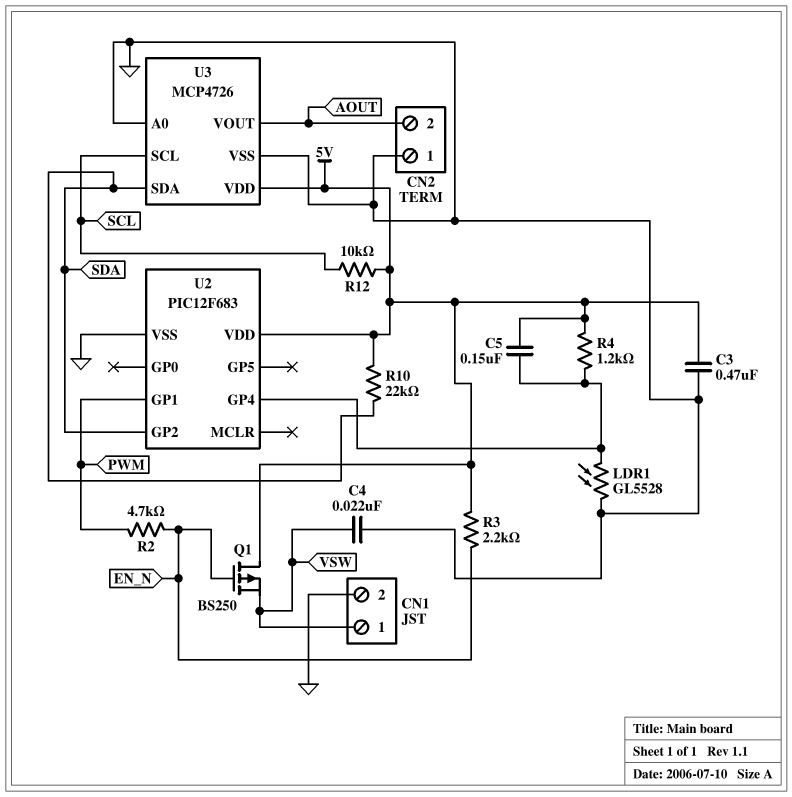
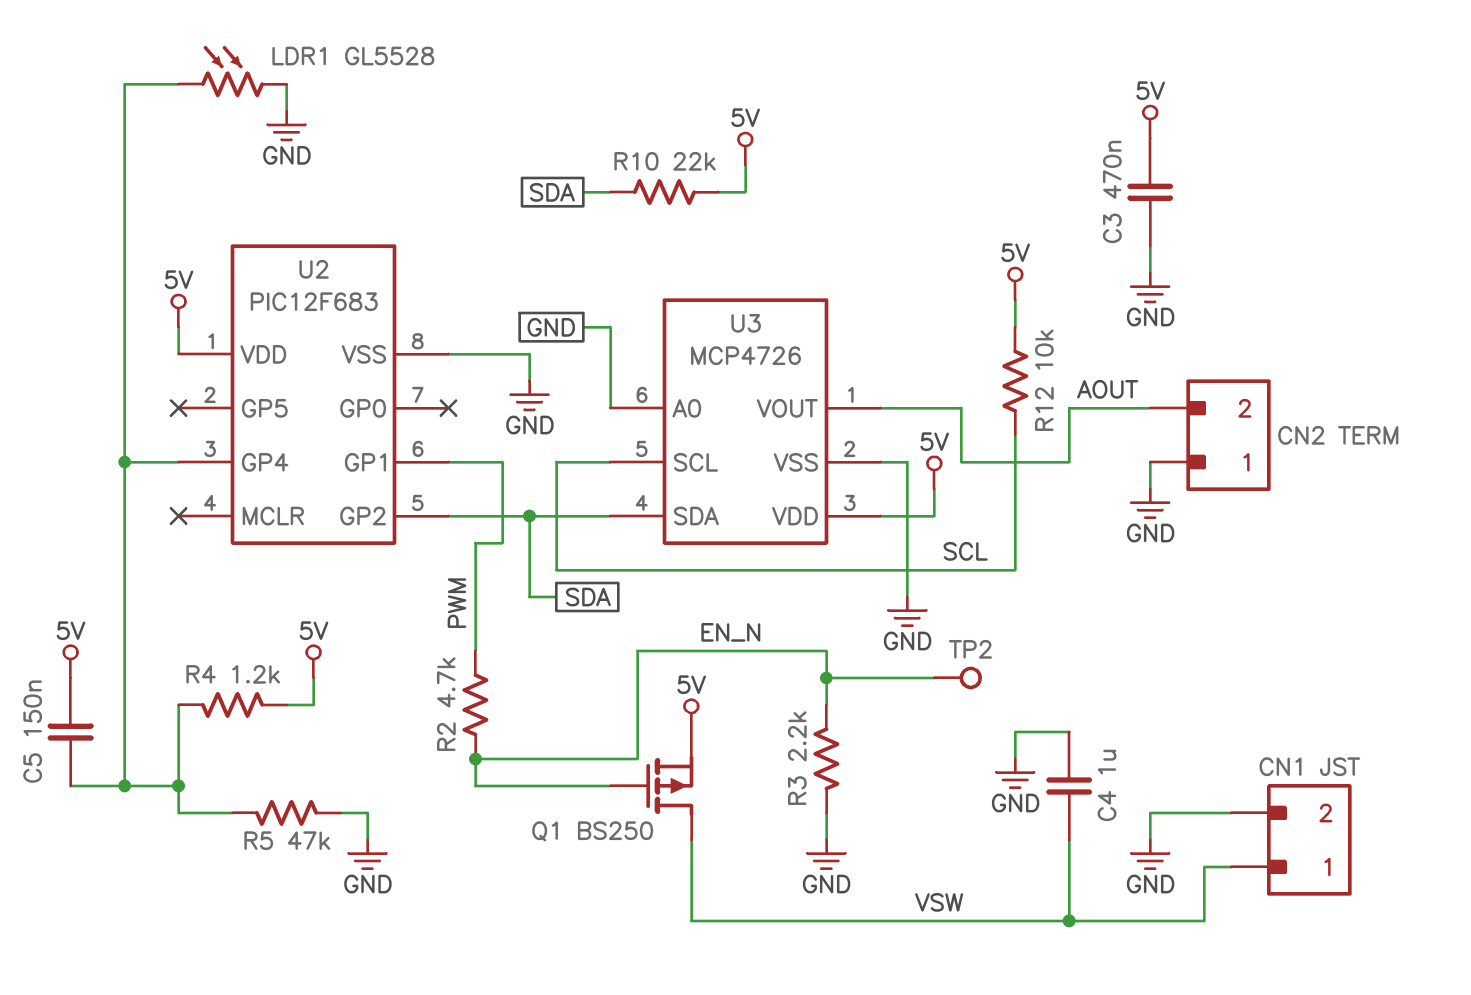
C4: 22nF (GND, VSW) -> 1uF (GND, VSW)
Q1: PMOS BS250 (G EN_N, D 5V, S VSW) -> PMOS BS250 (G EN_N, D VSW, S 5V)
R3: 2.2k (5V, EN_N) -> 2.2k (EN_N, GND)
R5: none -> 47k (GND, U2/GP4)
TP2: none -> test point (EN_N)

